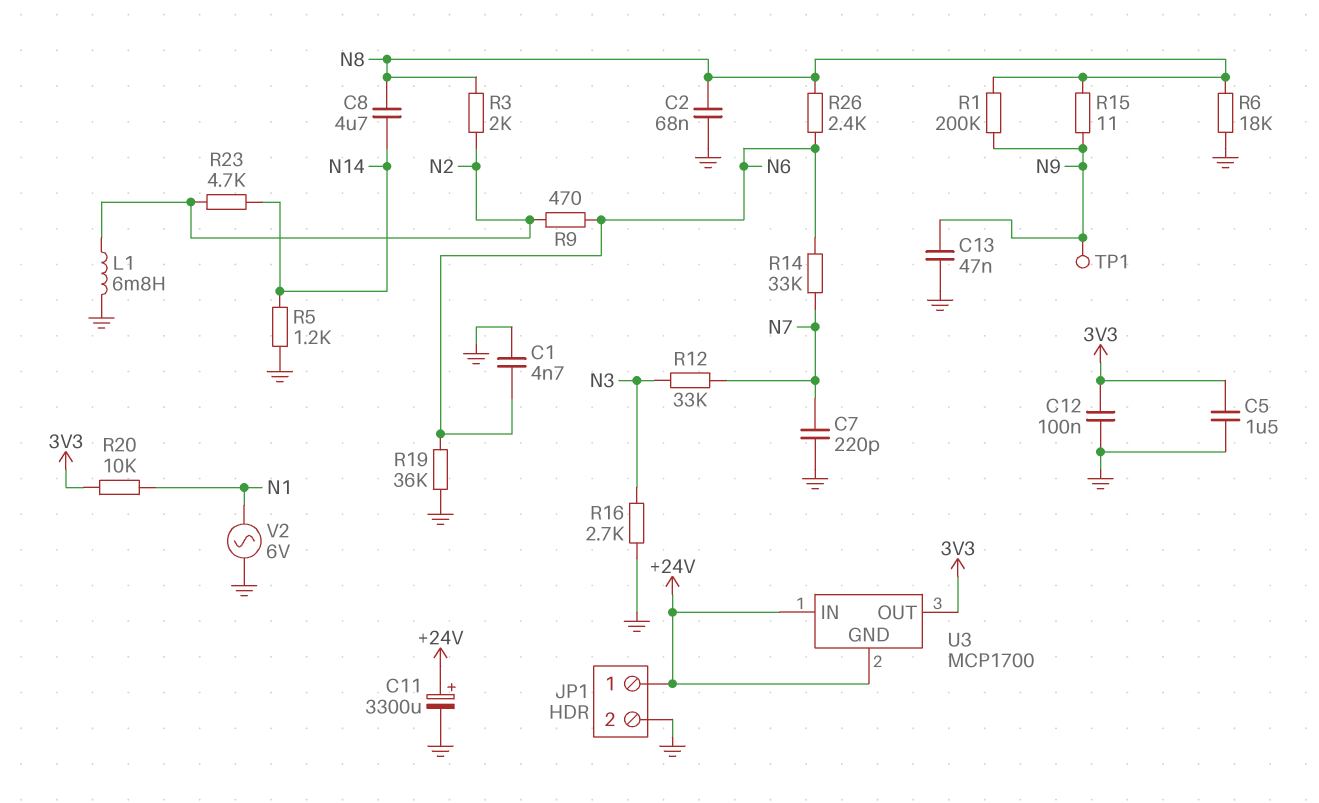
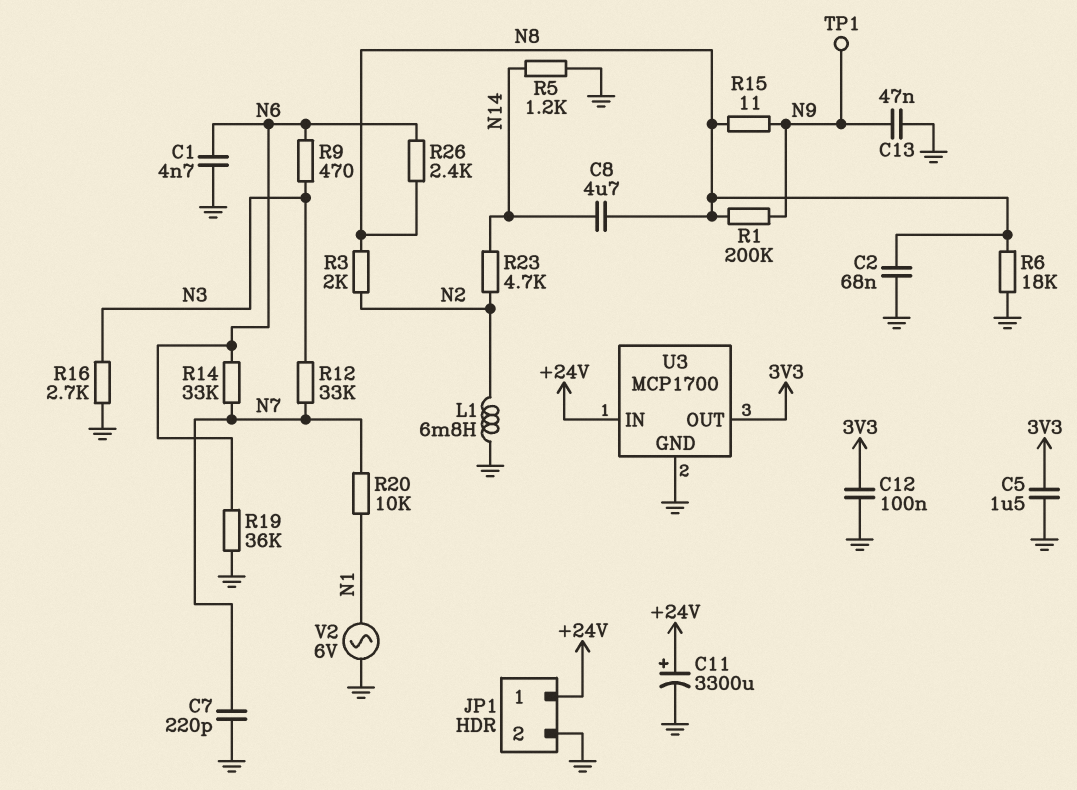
R9: 470 (N2, N6) -> 470 (N3, N6)
R20: 10k (3V3, N1) -> 10k (N1, N7)
U3 pin GND: +24V -> GND

